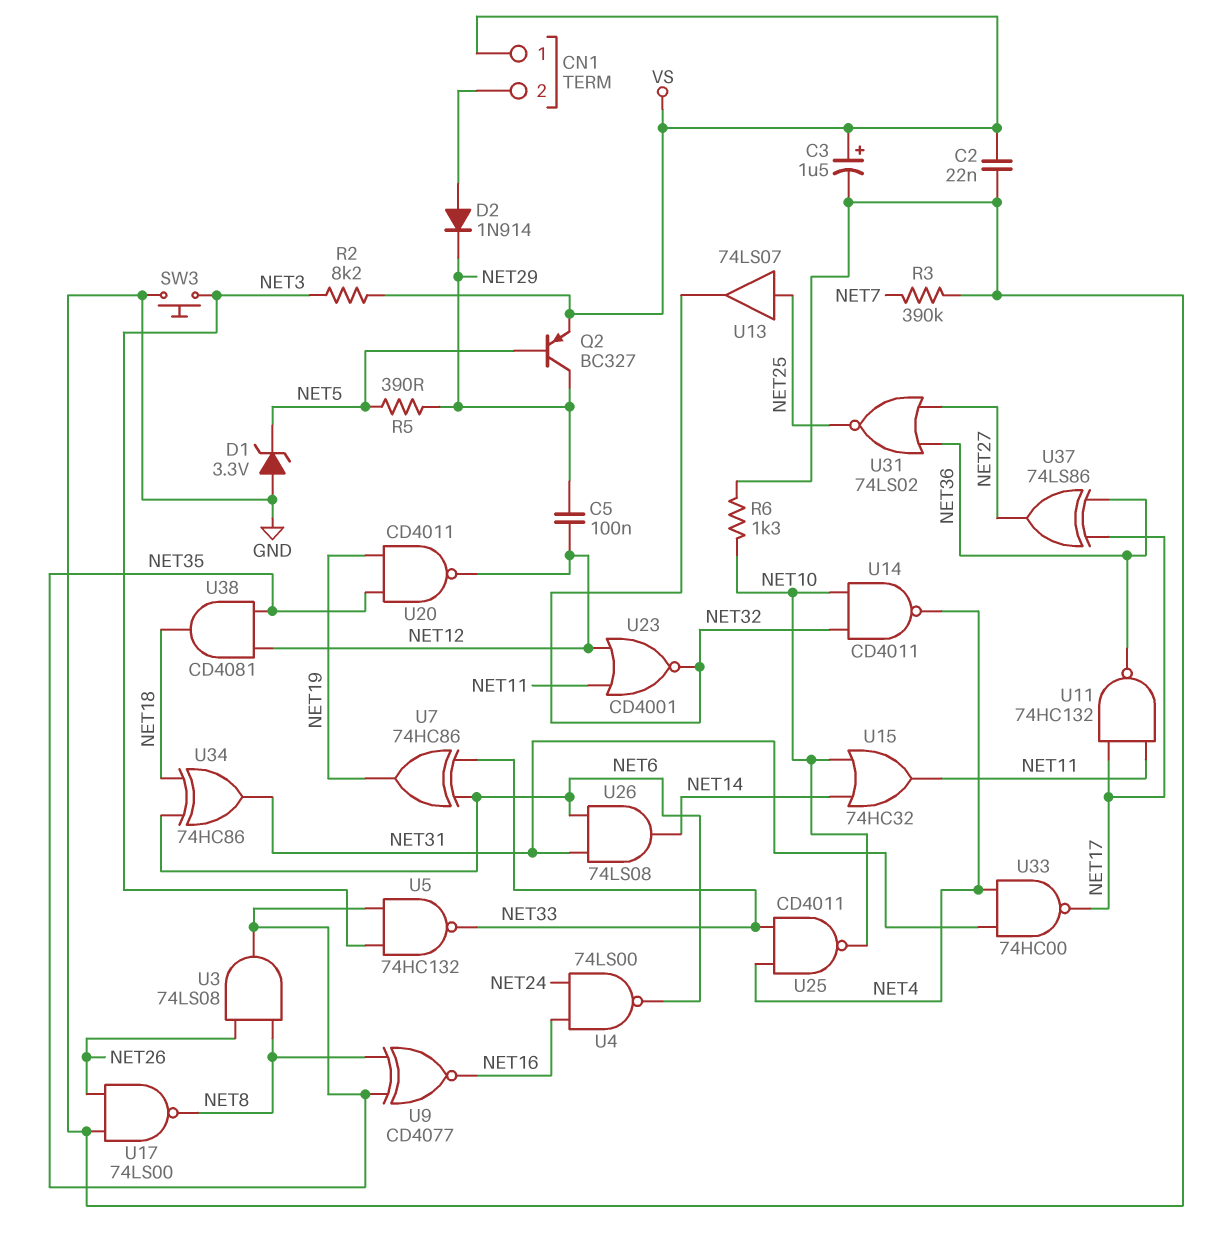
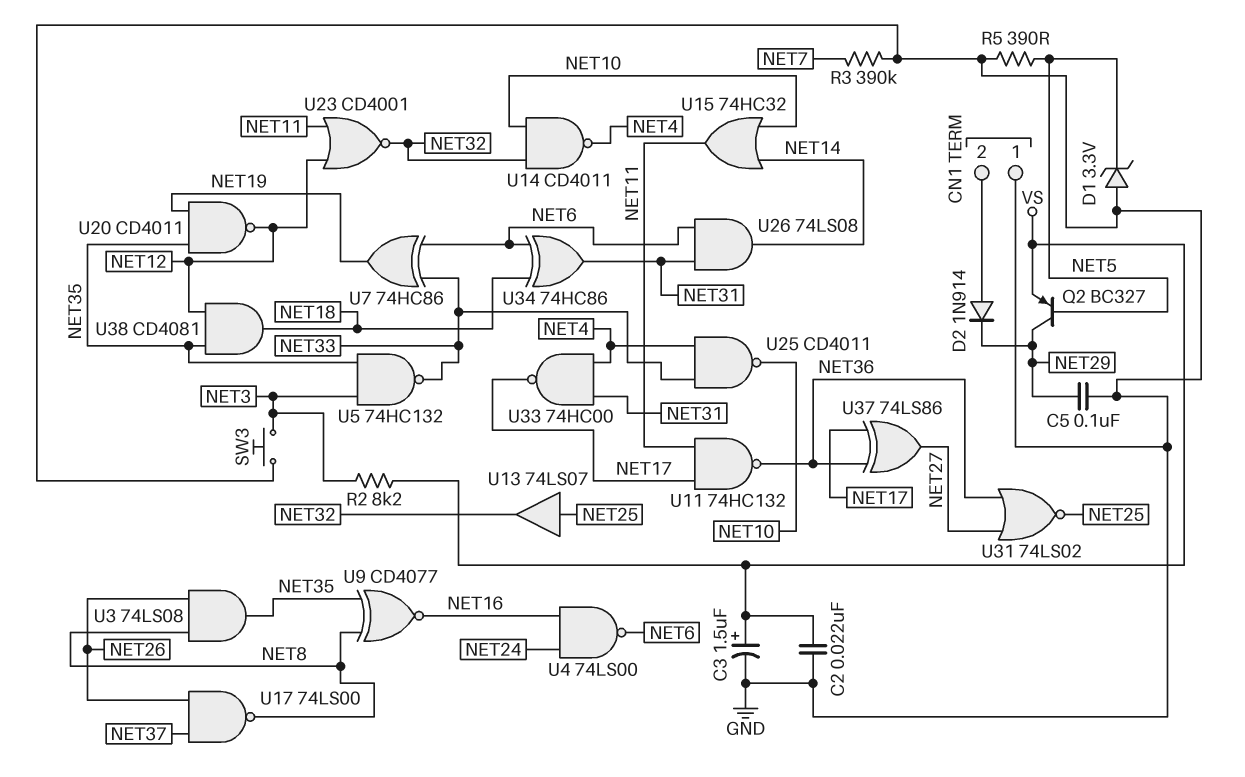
C5: 100nF (NET12, NET29) -> 100nF (GND, NET29)
CN1 pin 1: VS -> GND
R5: 390 (NET5, NET29) -> 390 (GND, NET5)
R6: 1.3k (GND, NET10) -> none
U17: NAND 74LS00 (in GND, in NET26, out NET8) -> NAND 74LS00 (in NET26, in NET37, out NET8)

